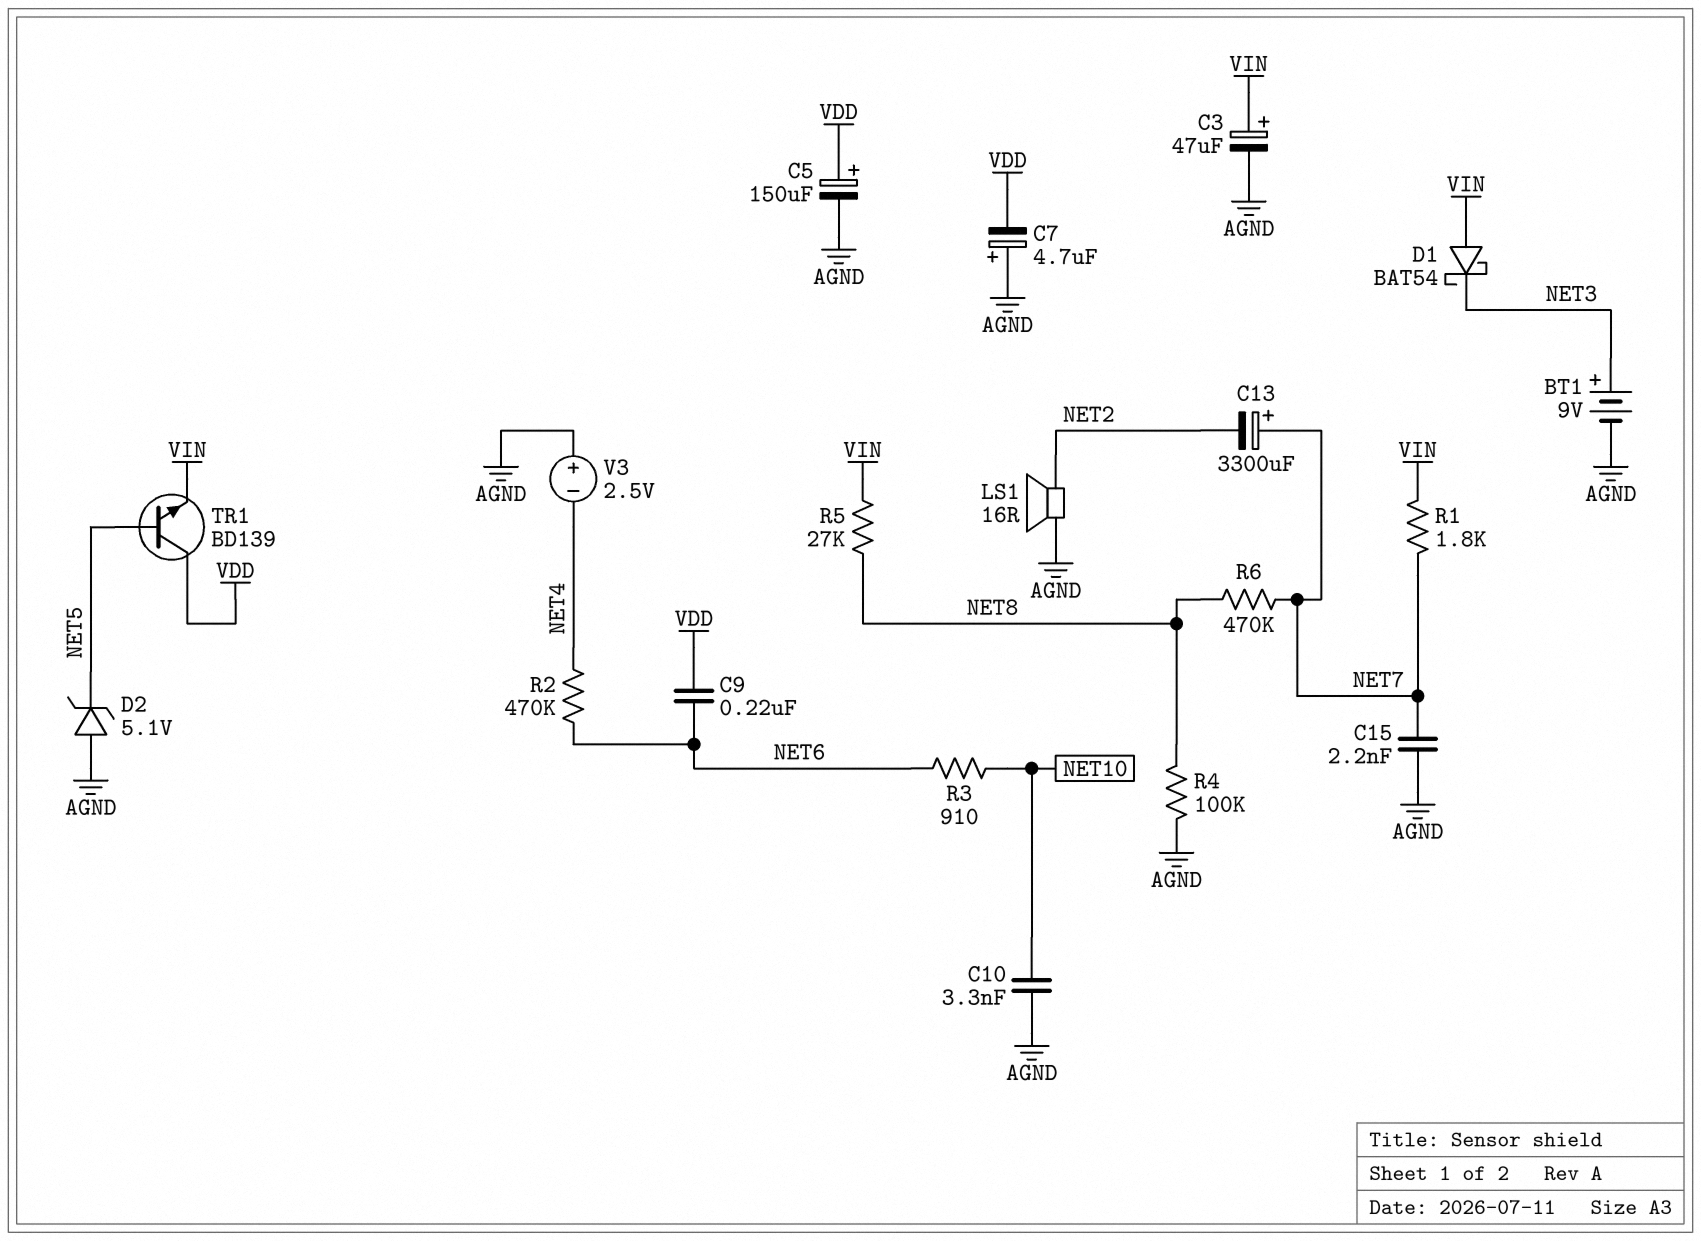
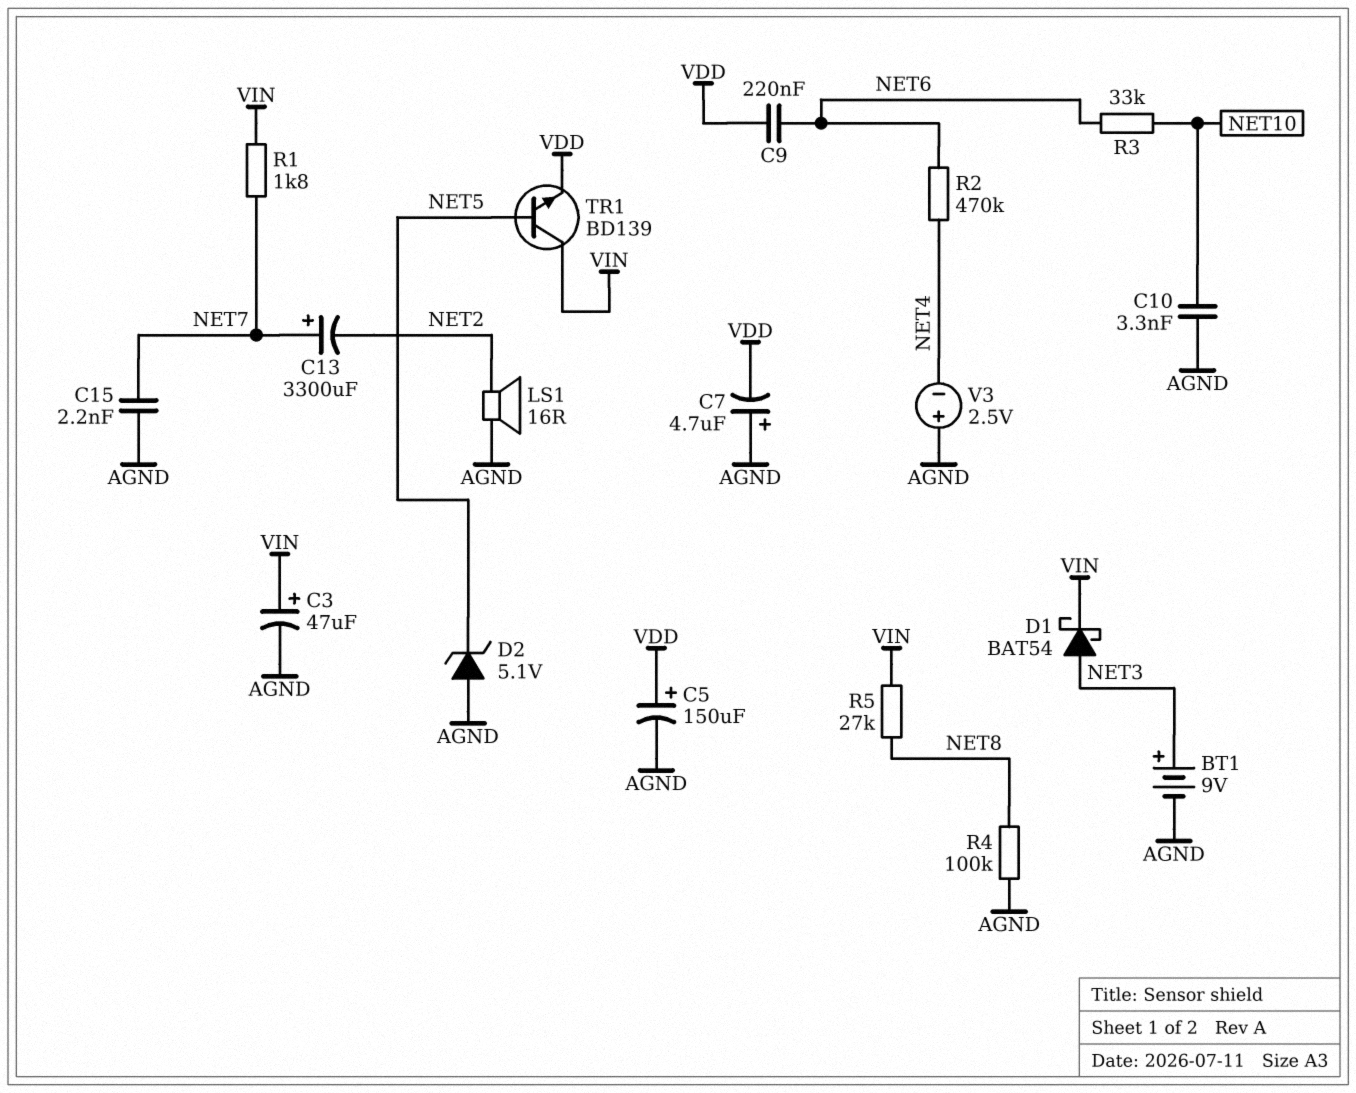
D1: schottky BAT54 (A VIN, K NET3) -> schottky BAT54 (A NET3, K VIN)
R3: 910 (NET6, NET10) -> 33k (NET6, NET10)
R6: 470k (NET7, NET8) -> none
TR1: NPN BD139 (B NET5, C VDD, E VIN) -> NPN BD139 (B NET5, C VIN, E VDD)

